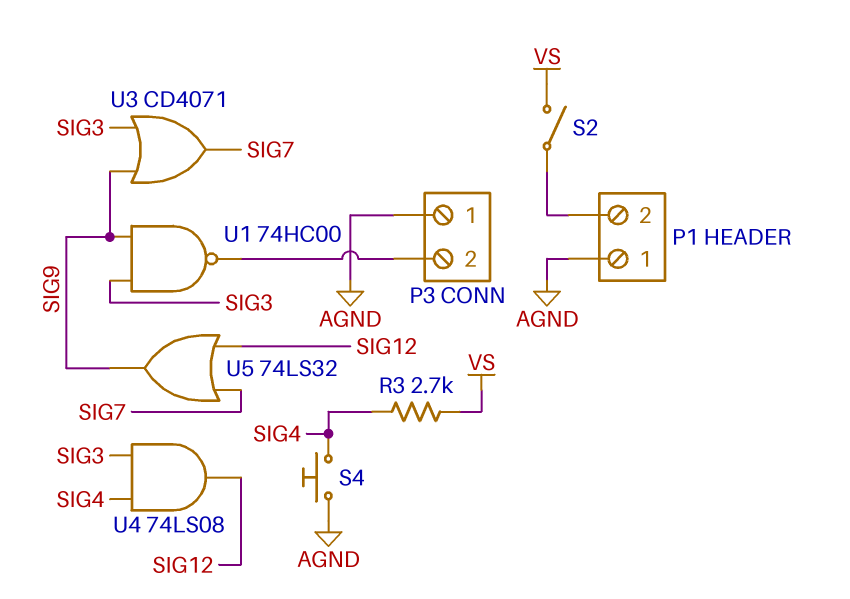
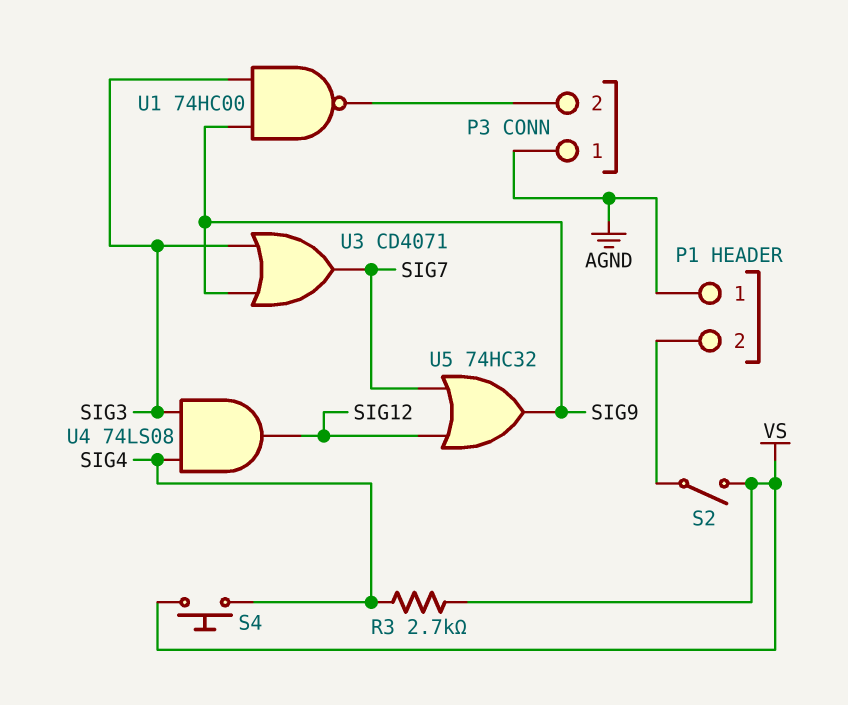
S4: button (AGND, SIG4) -> button (SIG4, VS)
U5: OR 74LS32 (in SIG7, in SIG12, out SIG9) -> OR 74HC32 (in SIG7, in SIG12, out SIG9)

